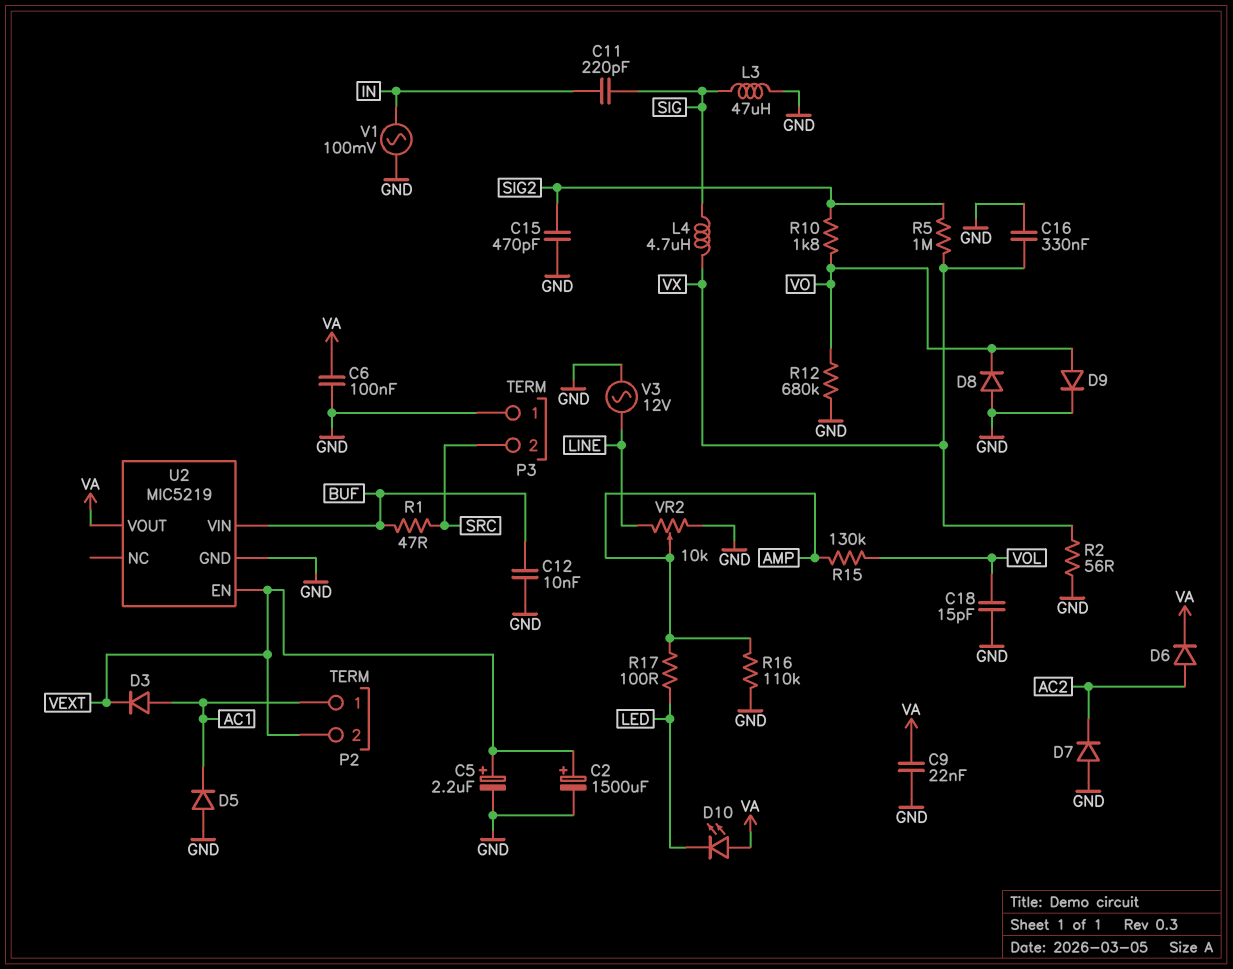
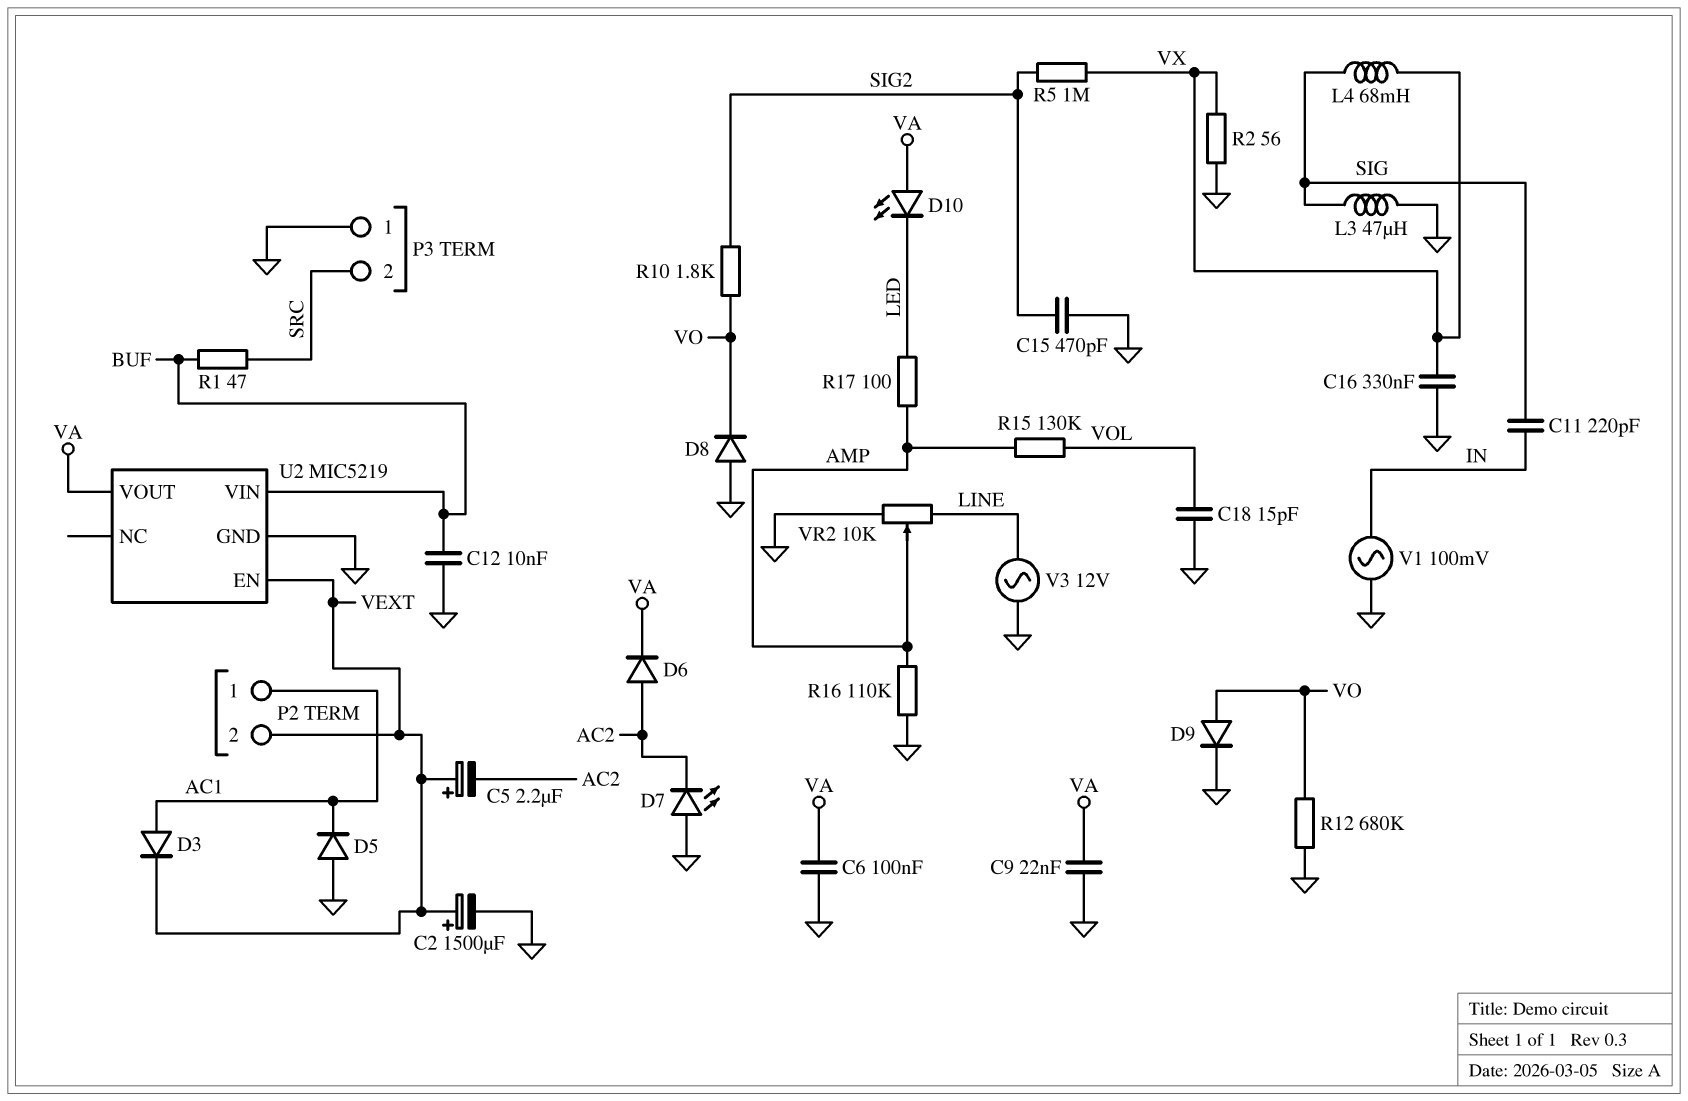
C5: 2.2uF (plus VEXT, minus GND) -> 2.2uF (plus VEXT, minus AC2)
D7: diode (A GND, K AC2) -> LED (A GND, K AC2)
L4: 4.7uH (SIG, VX) -> 68mH (SIG, VX)

